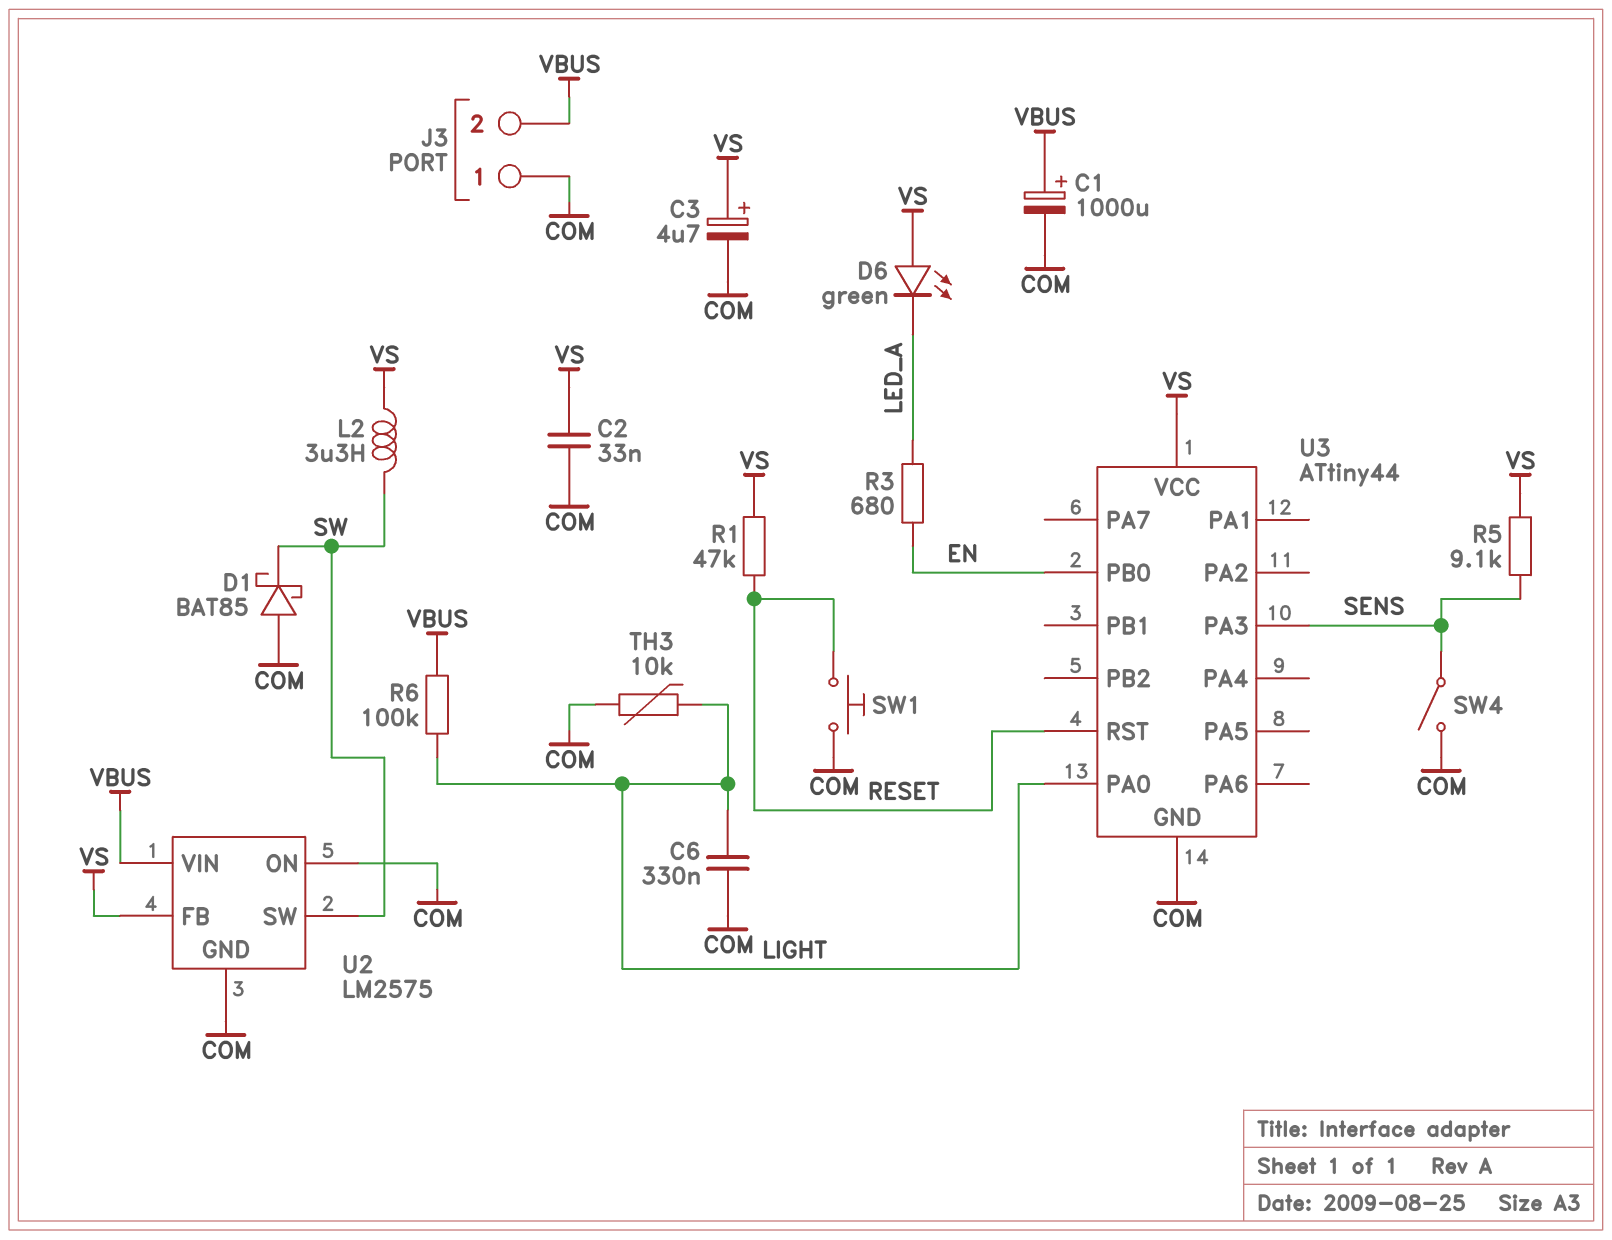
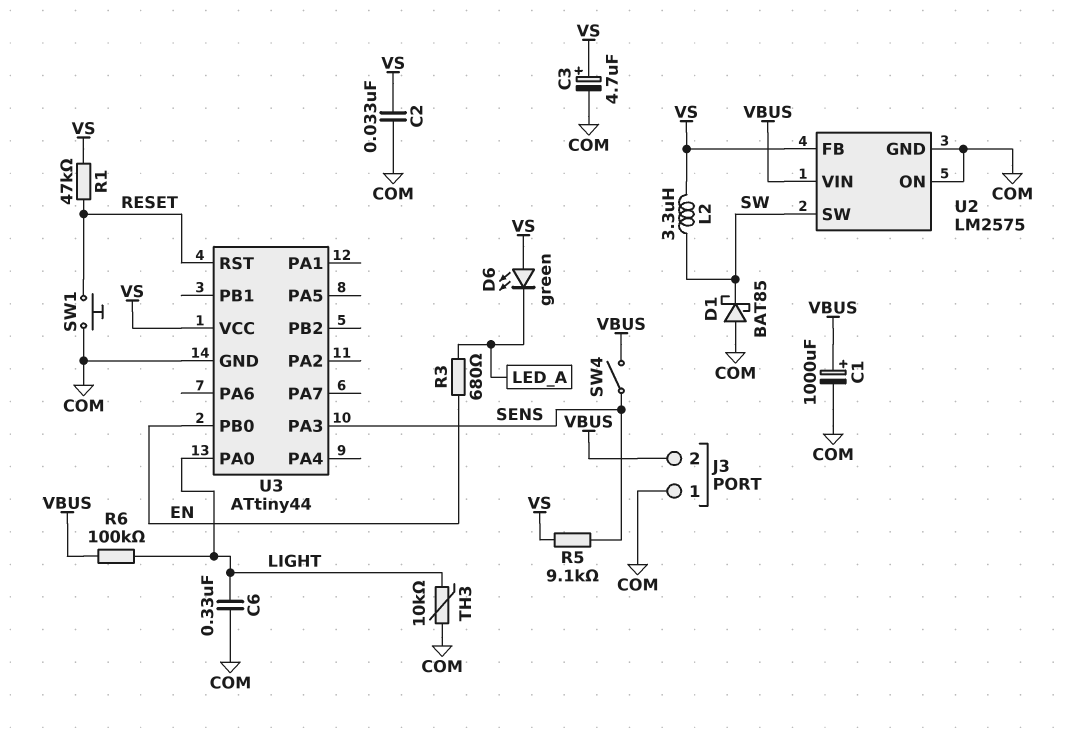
SW4: switch (COM, SENS) -> switch (SENS, VBUS)

